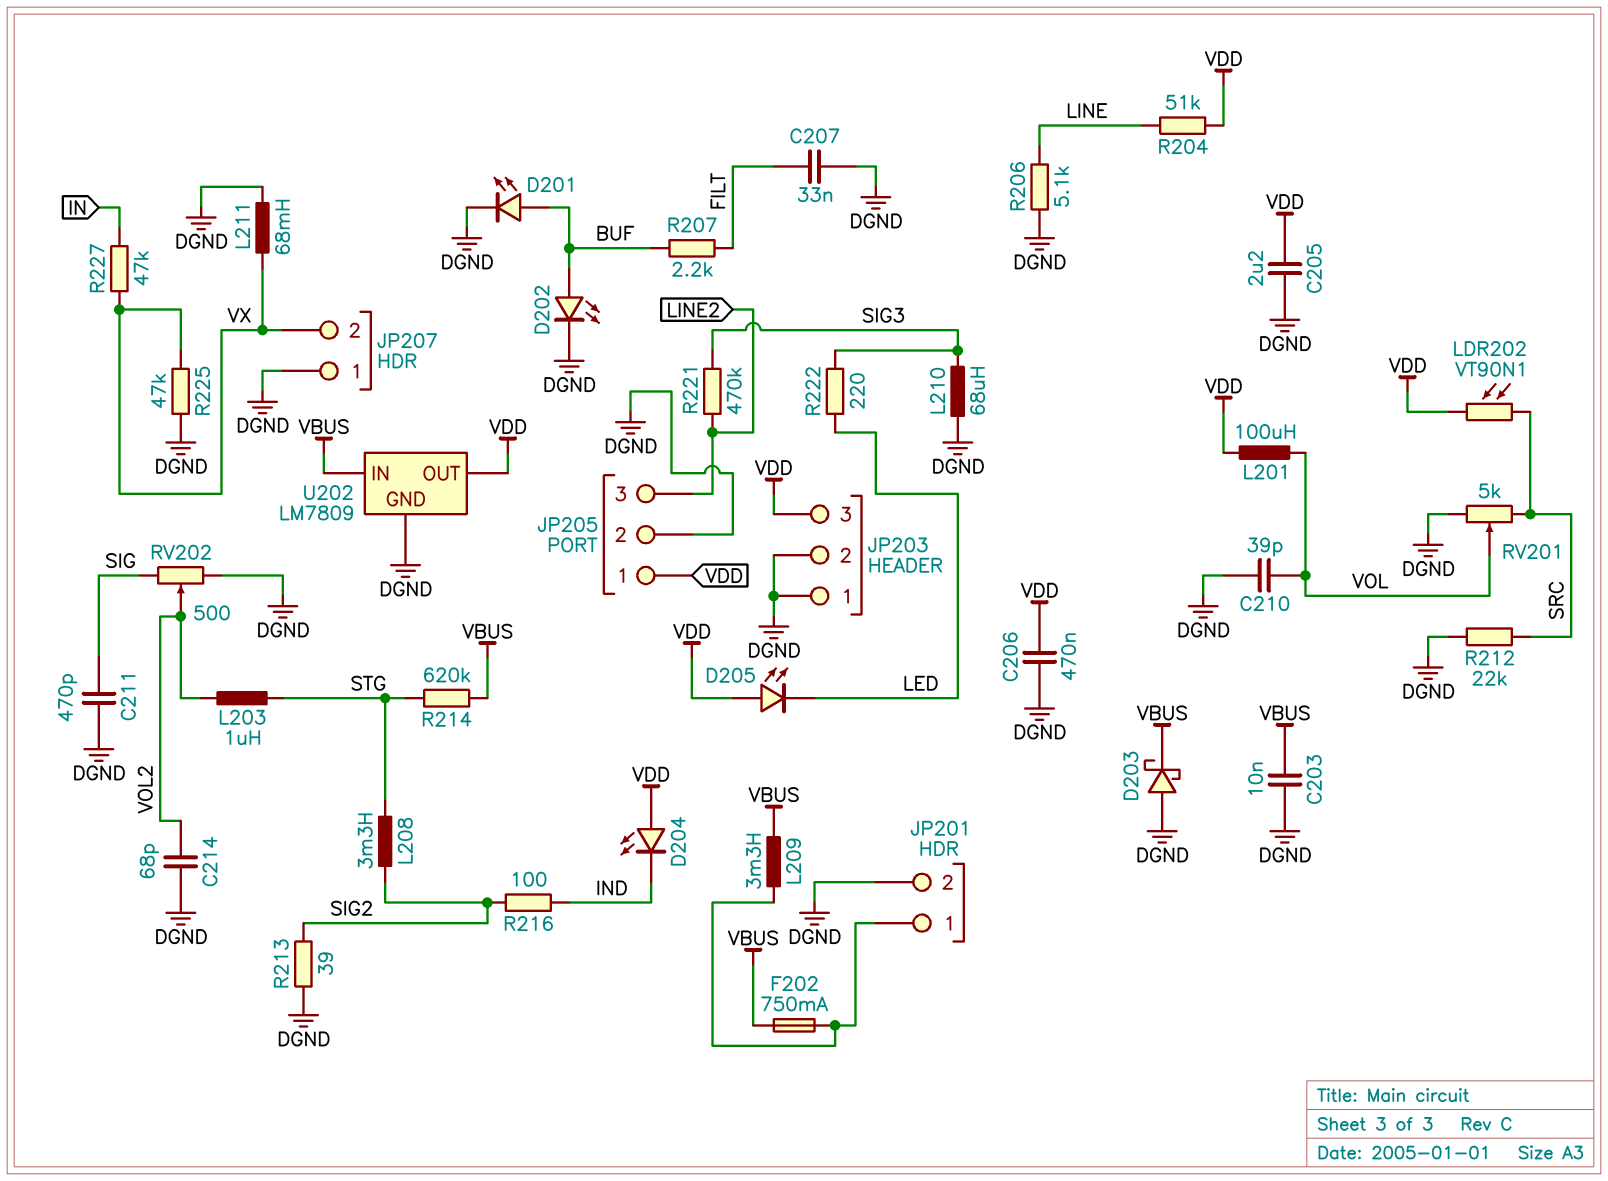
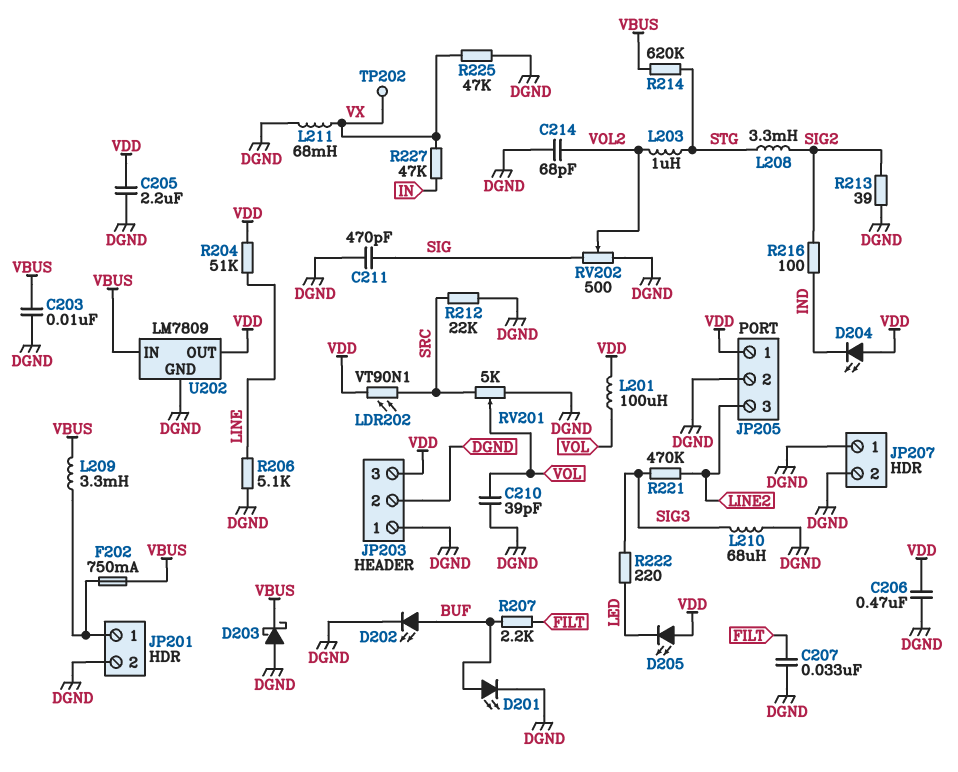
JP207 pin 2: VX -> DGND
TP202: none -> test point (VX)

